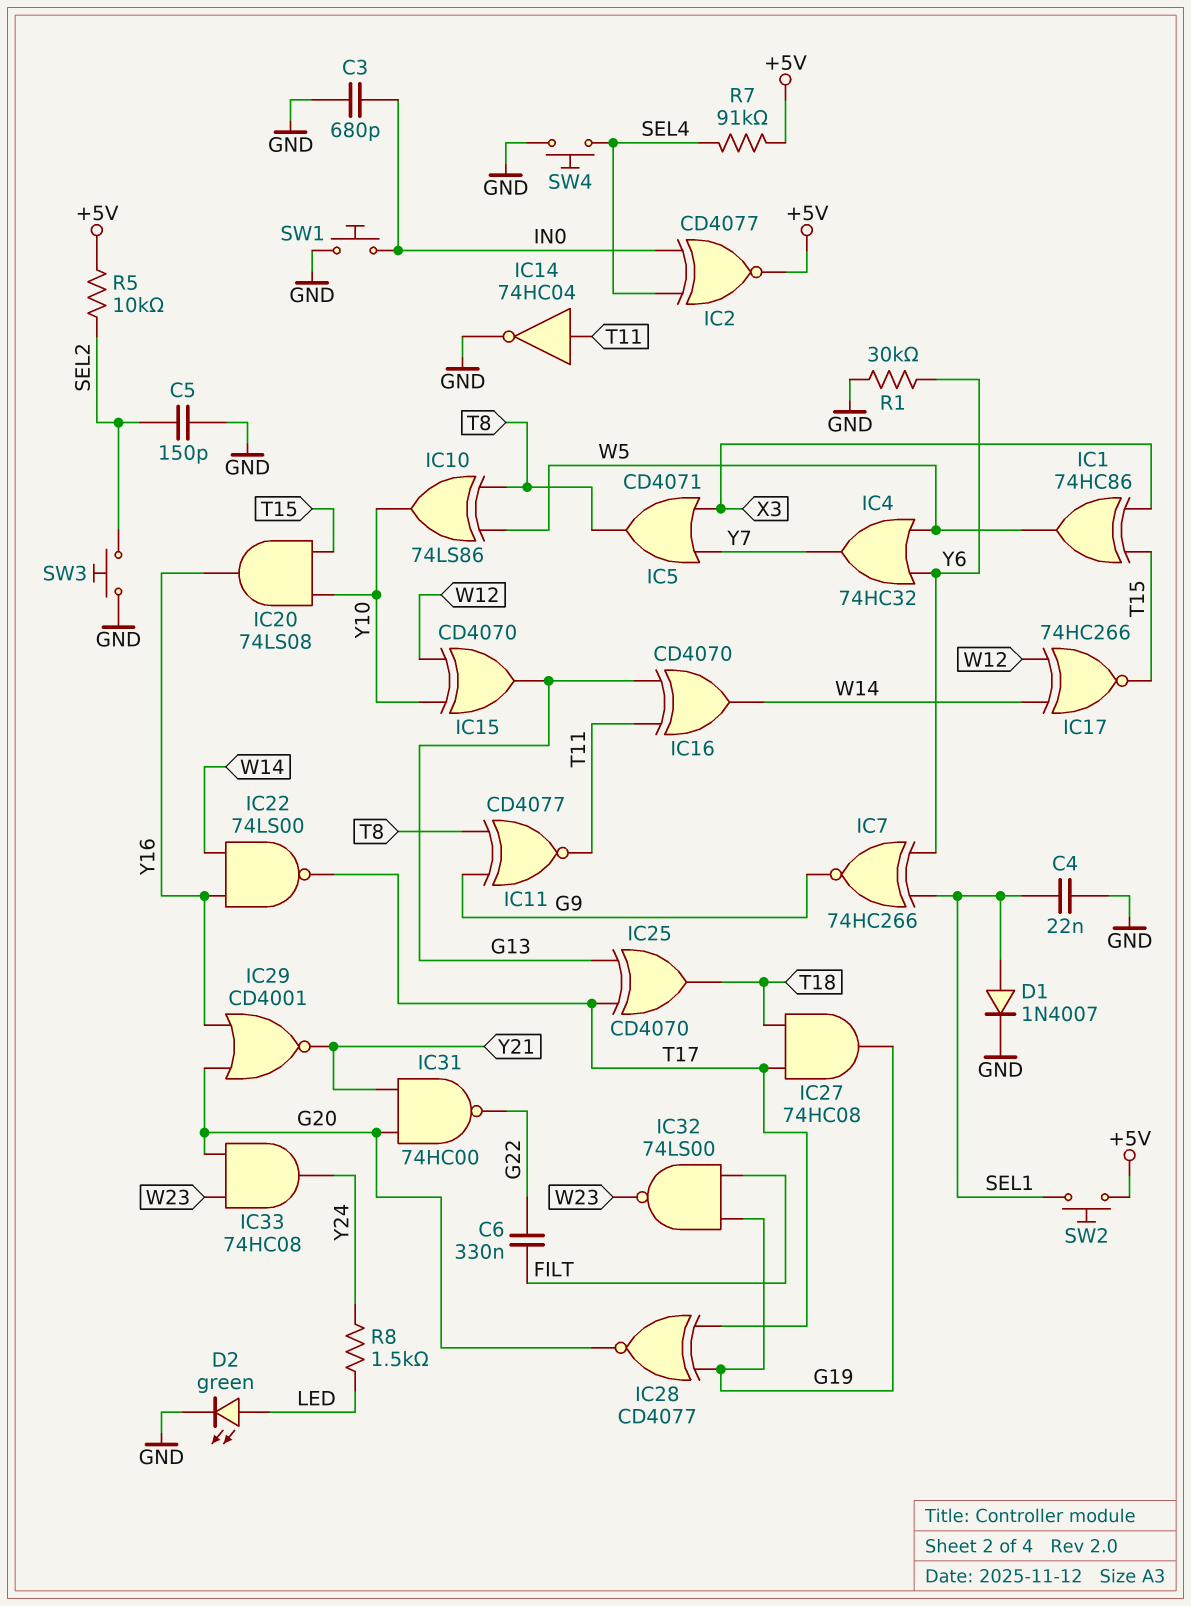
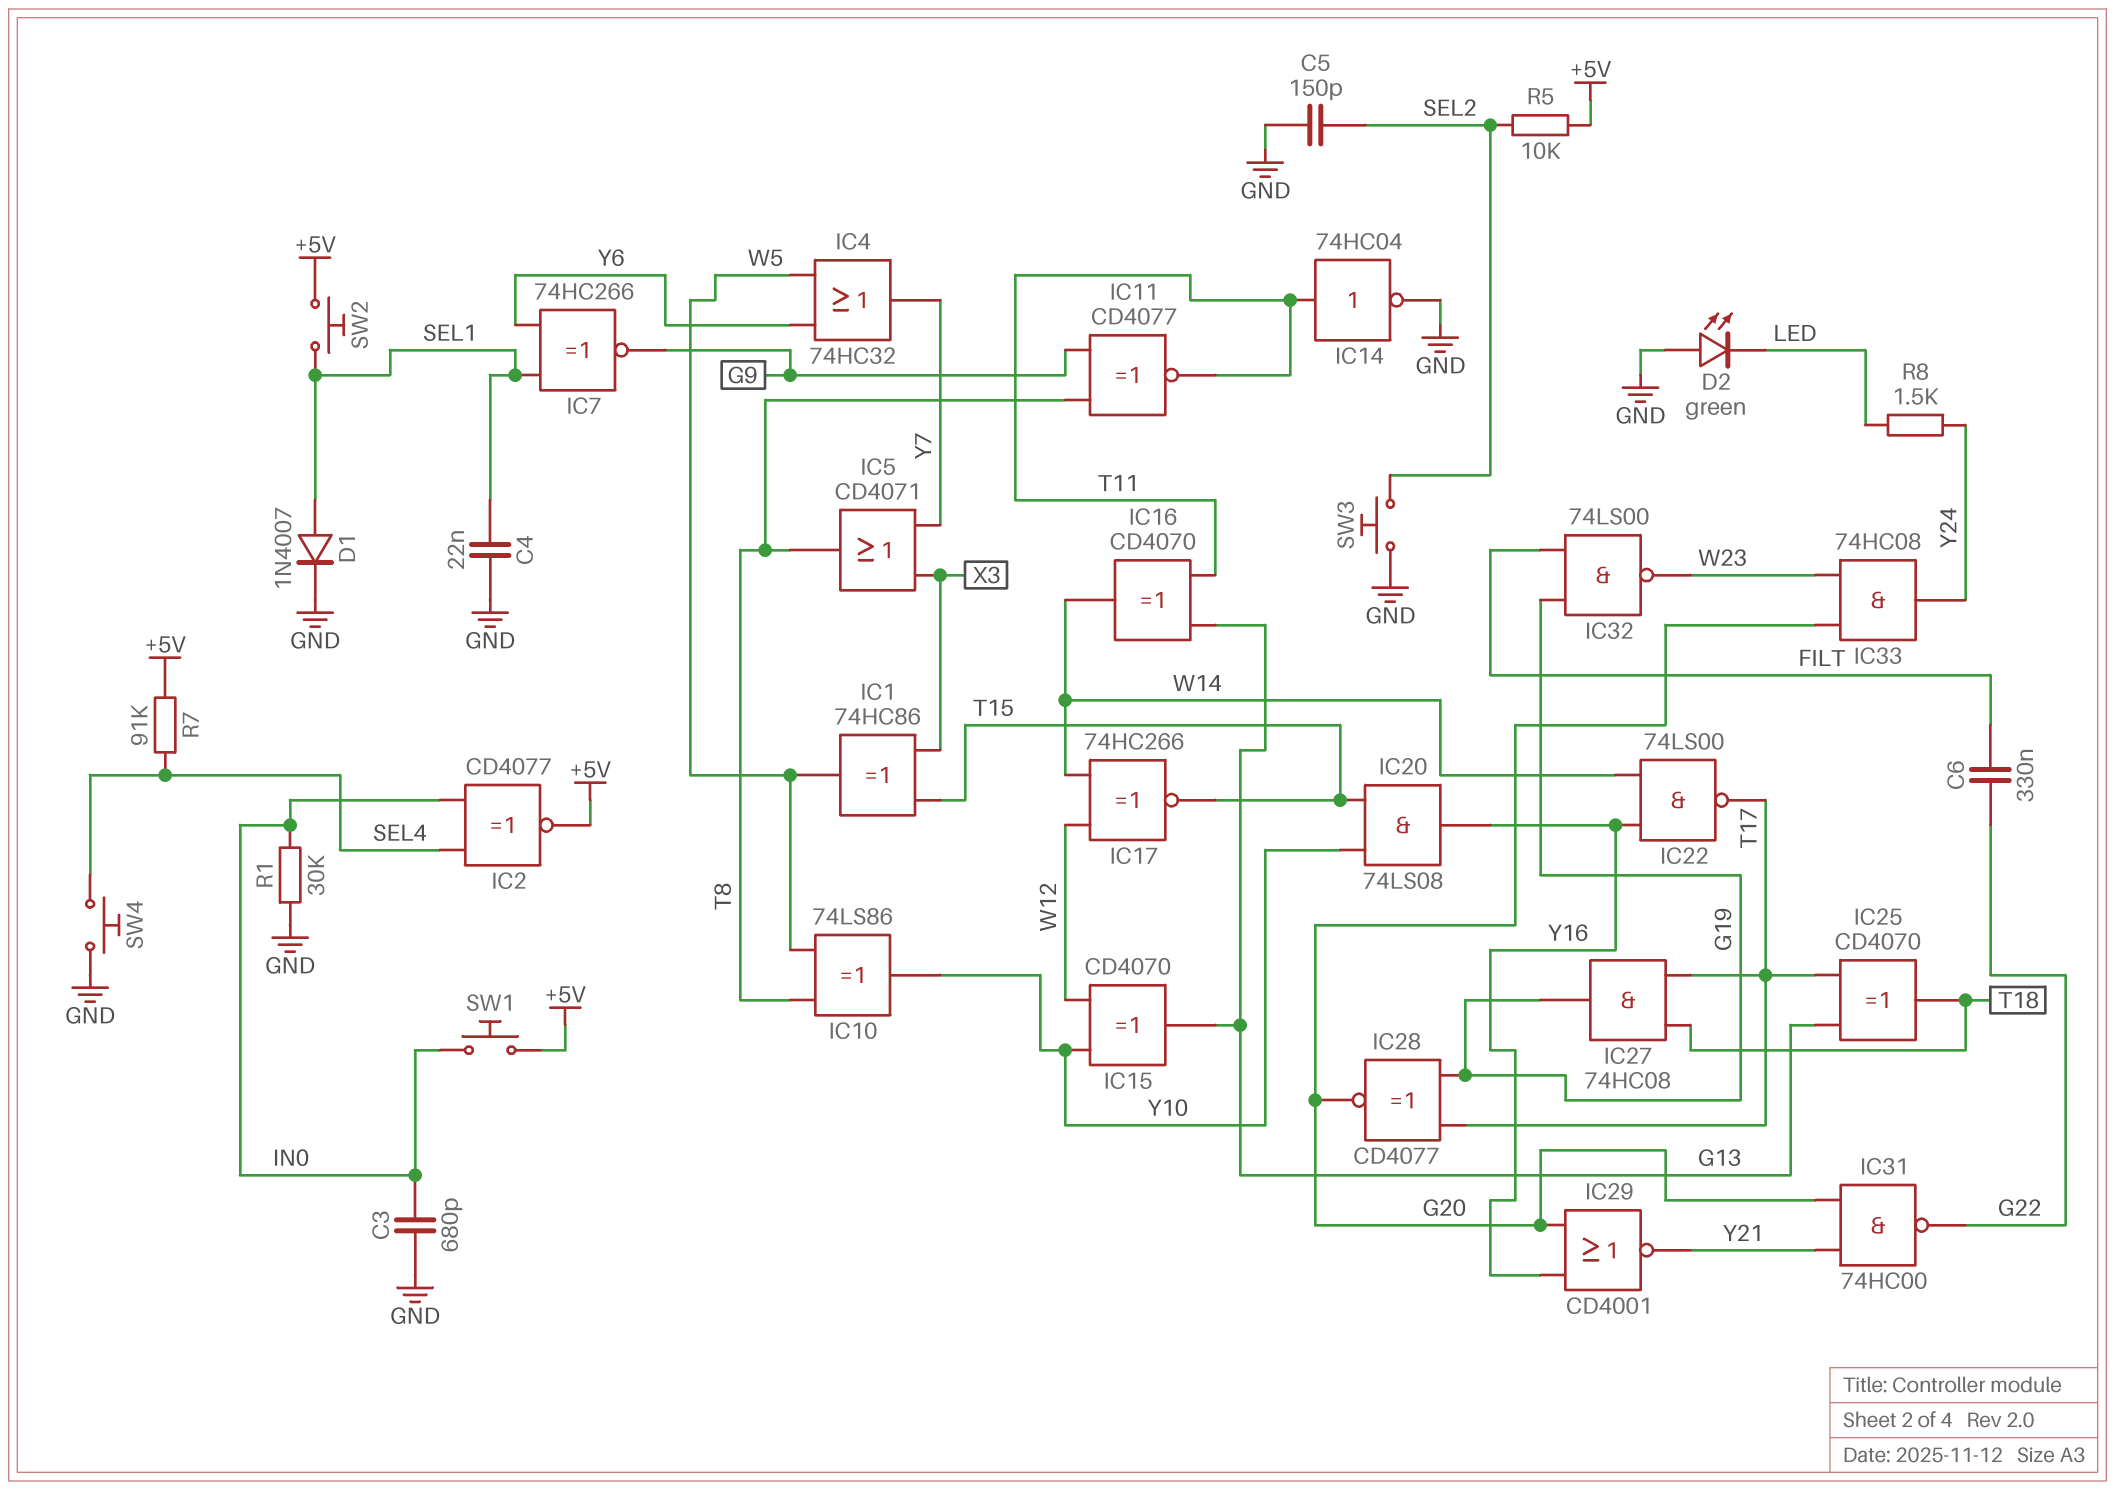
D2: LED green (A LED, K GND) -> LED green (A GND, K LED)
R1: 30k (GND, Y6) -> 30k (GND, IN0)
SW1: button (GND, IN0) -> button (+5V, IN0)

